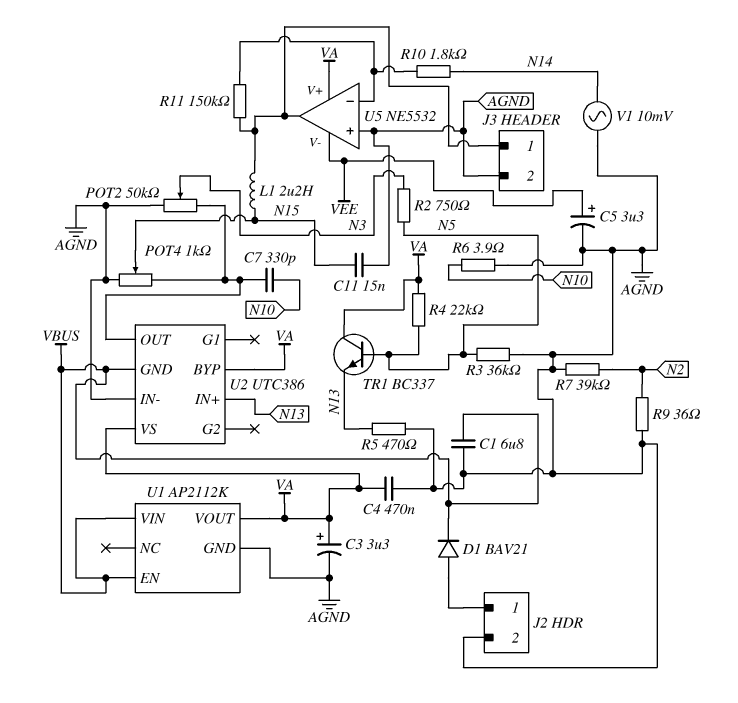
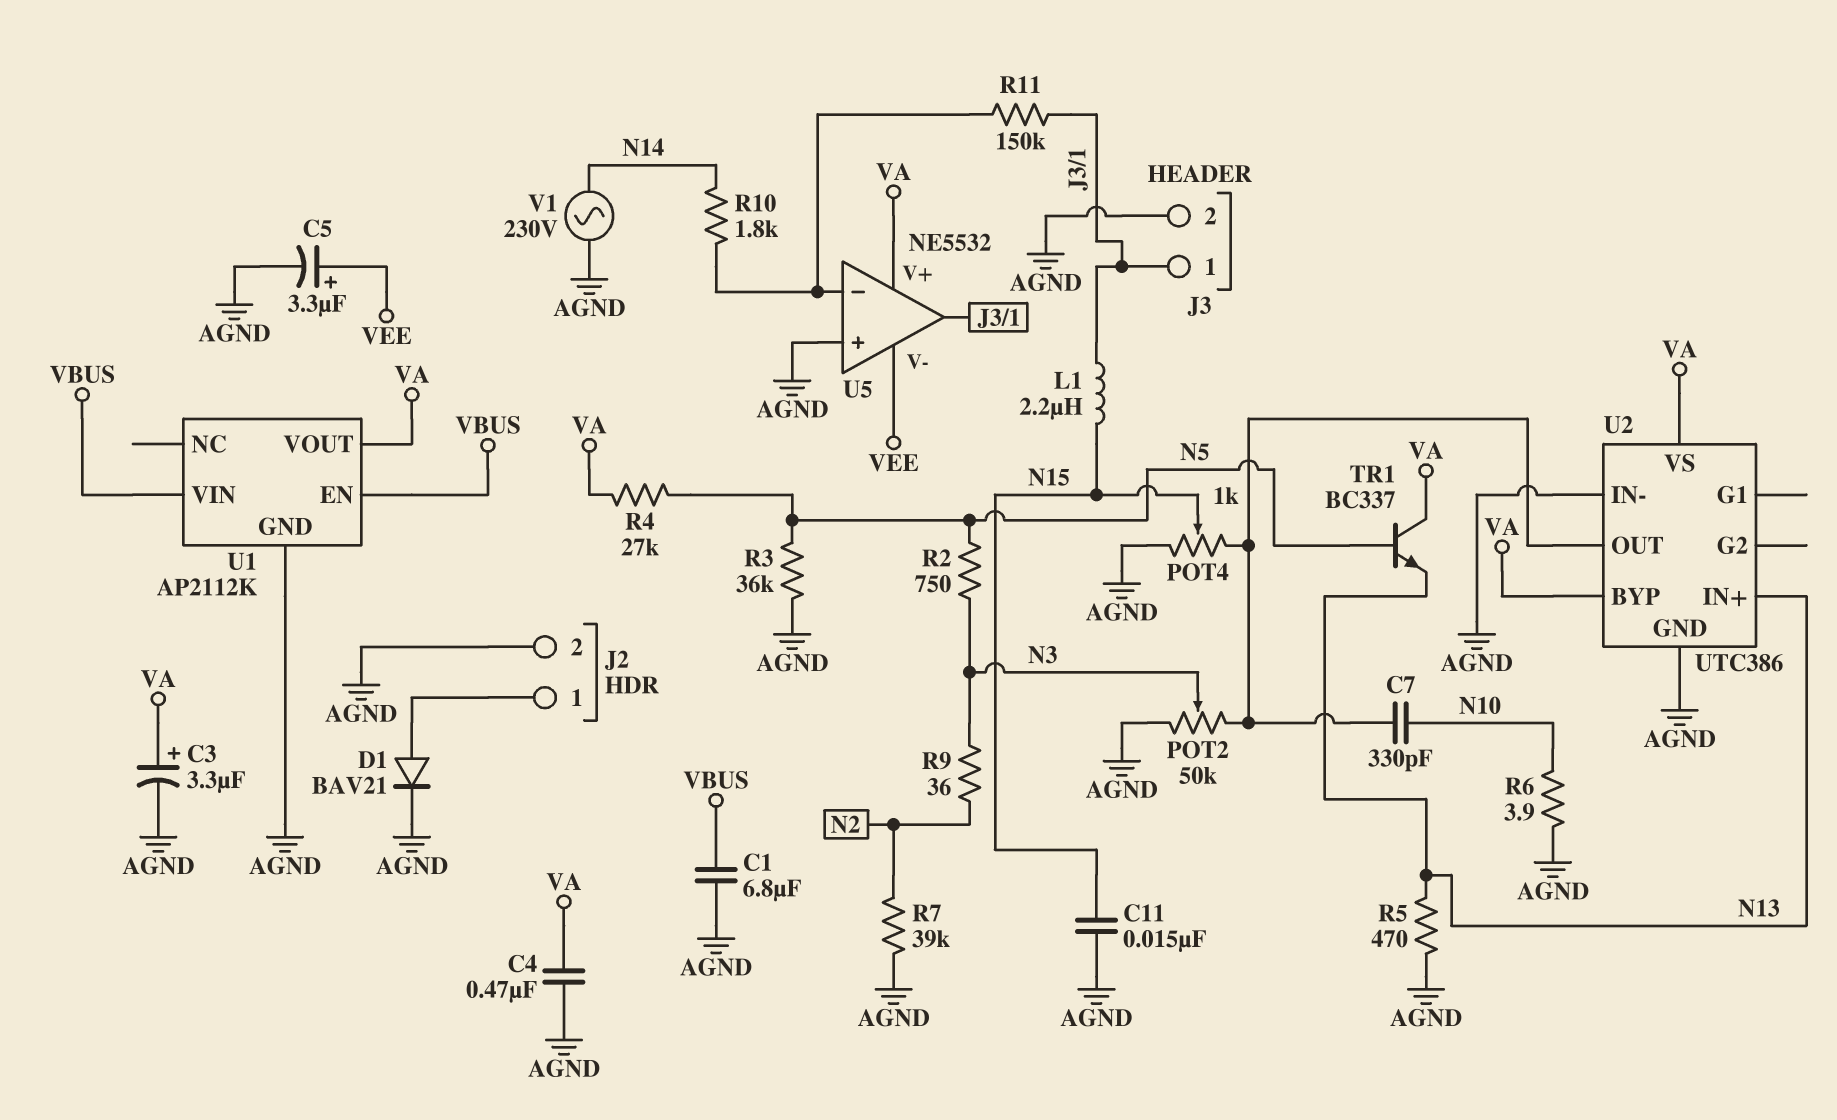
D1: diode BAV21 (A J2/1, K VBUS) -> diode BAV21 (A J2/1, K AGND)
R4: 22k (N5, VA) -> 27k (N5, VA)
R9: 36 (AGND, N2) -> 36 (N2, N3)
U2 pin GND: VBUS -> AGND
V1: AC 10mV (AGND, N14) -> AC 230V (AGND, N14)

